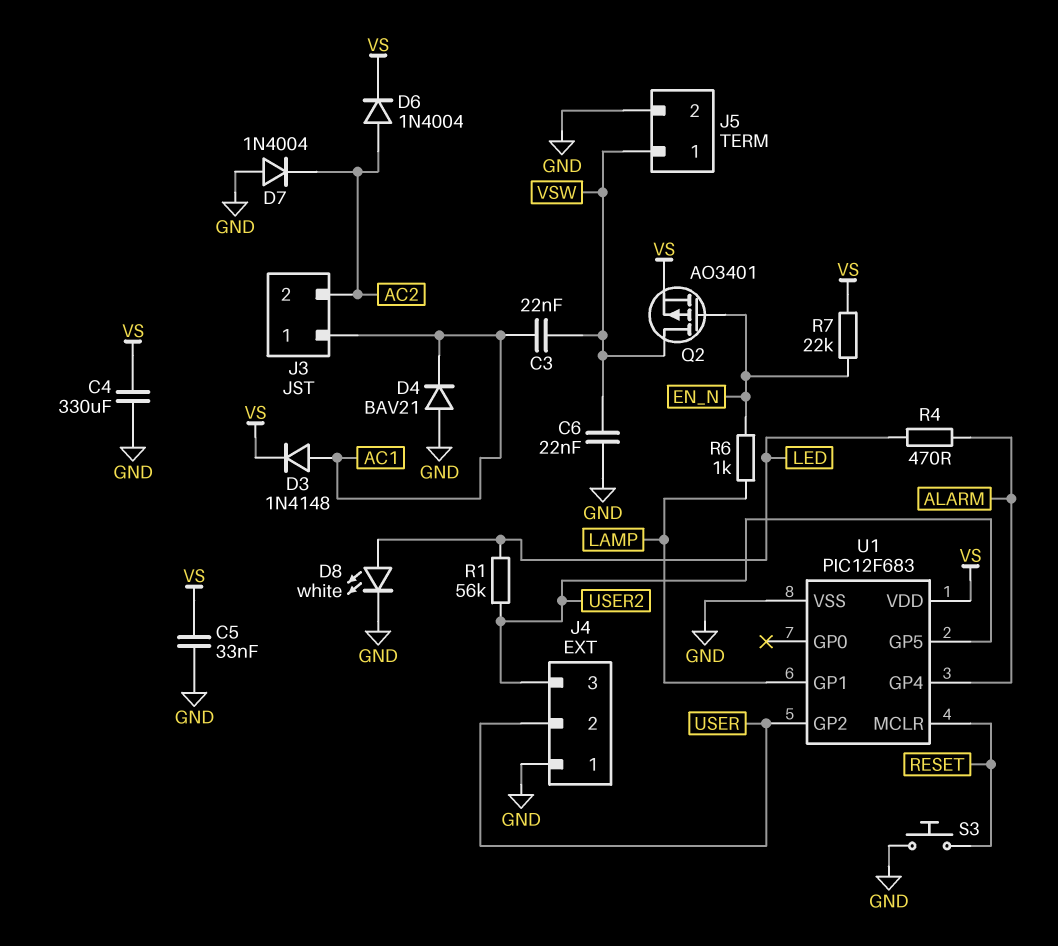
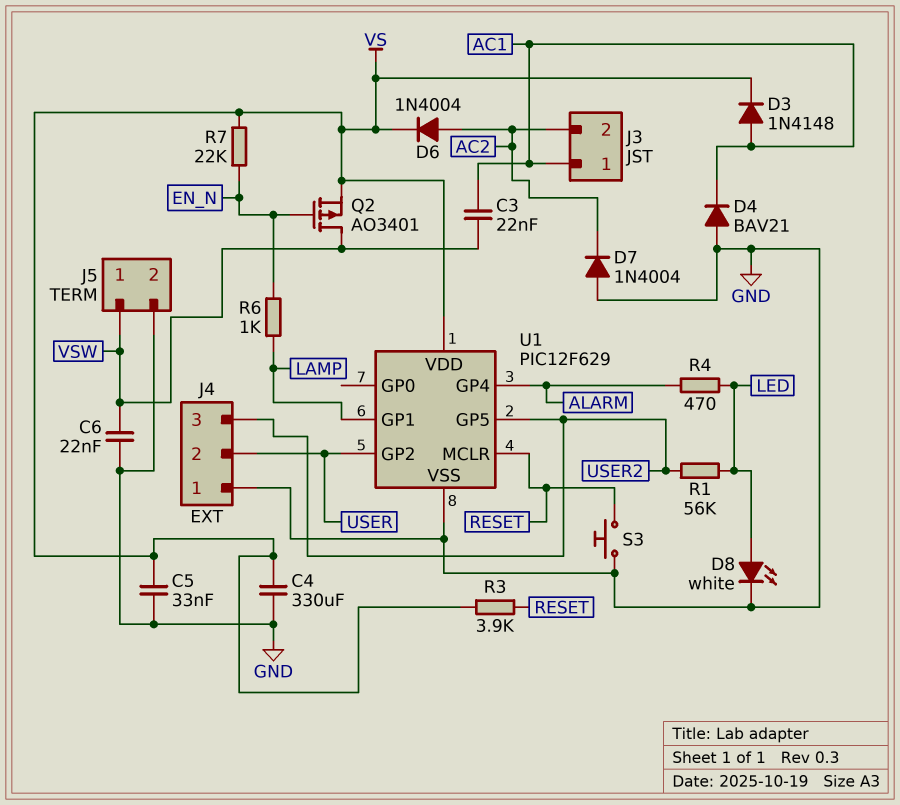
R3: none -> 3.9k (RESET, VS)
U1: PIC12F683 -> PIC12F629

